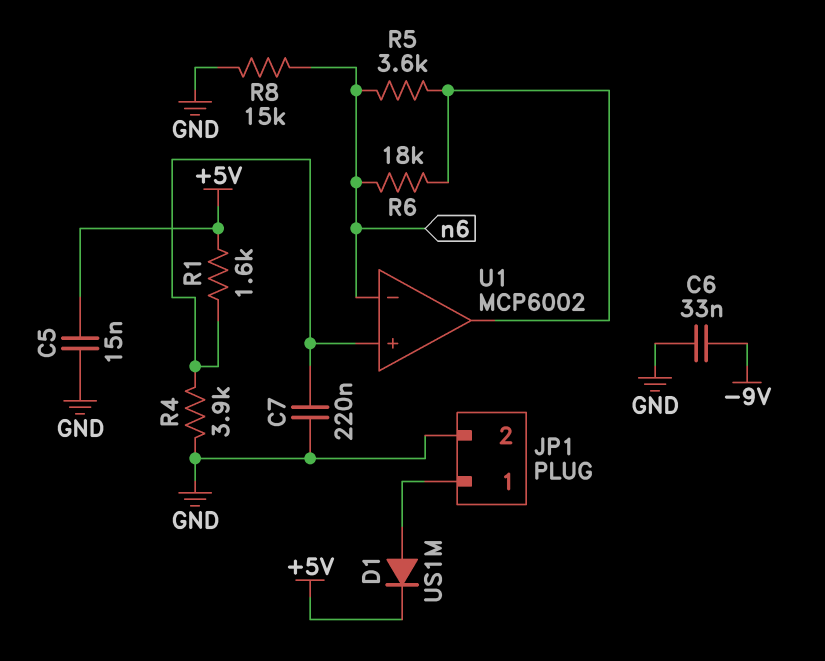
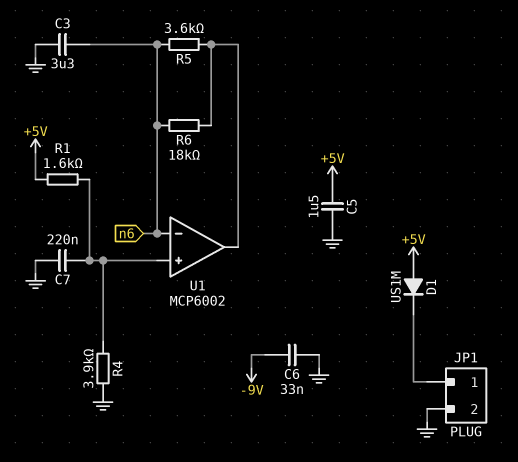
C3: none -> 3.3uF (GND, n6)
C5: 15nF (+5V, GND) -> 1.5uF (+5V, GND)
D1: diode US1M (A JP1/1, K +5V) -> diode US1M (A +5V, K JP1/1)
R8: 15k (GND, n6) -> none

